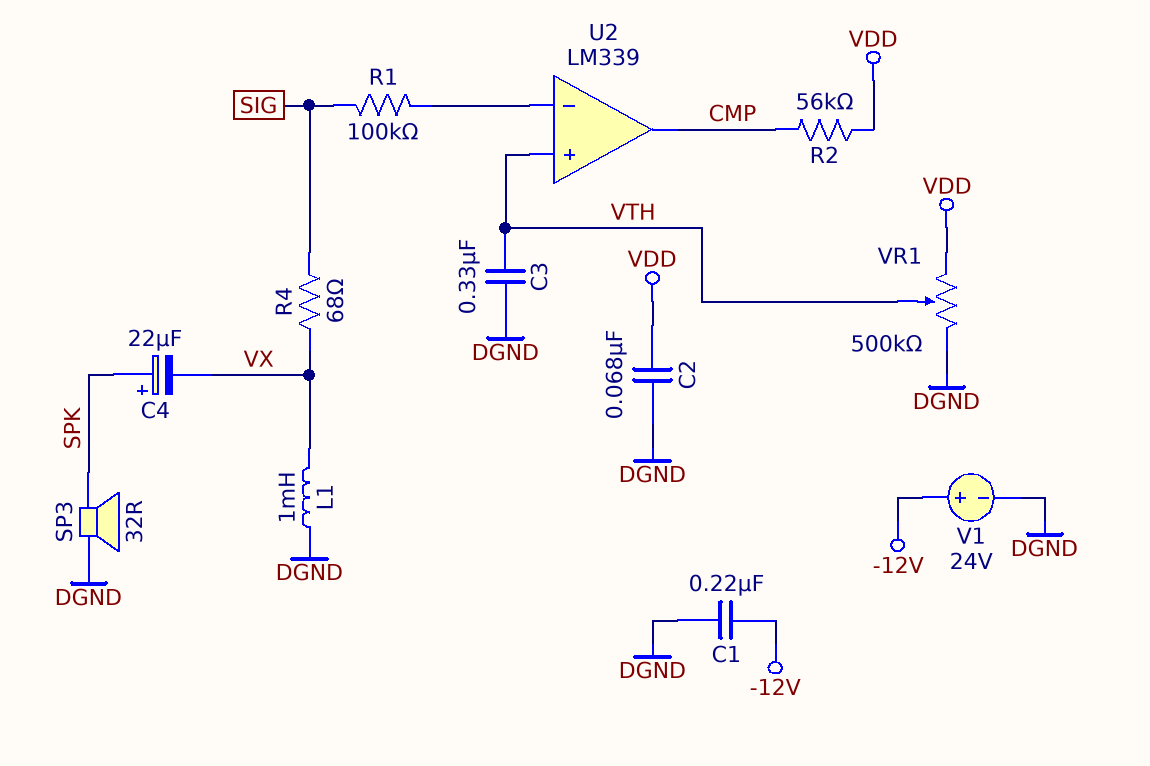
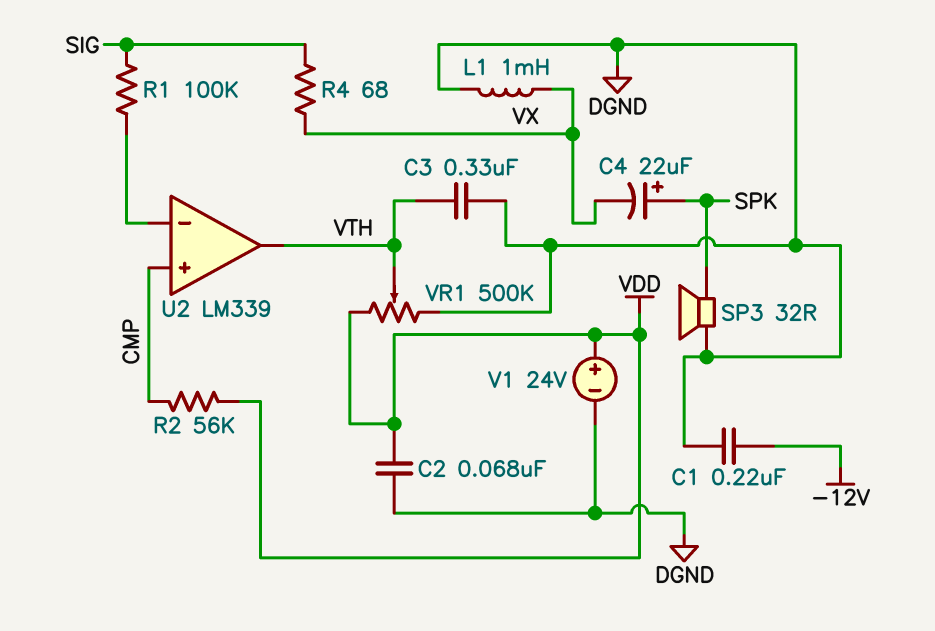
U2 pin in+: VTH -> CMP
U2 pin out: CMP -> VTH
V1: 24V (plus -12V, minus DGND) -> 24V (plus VDD, minus DGND)

